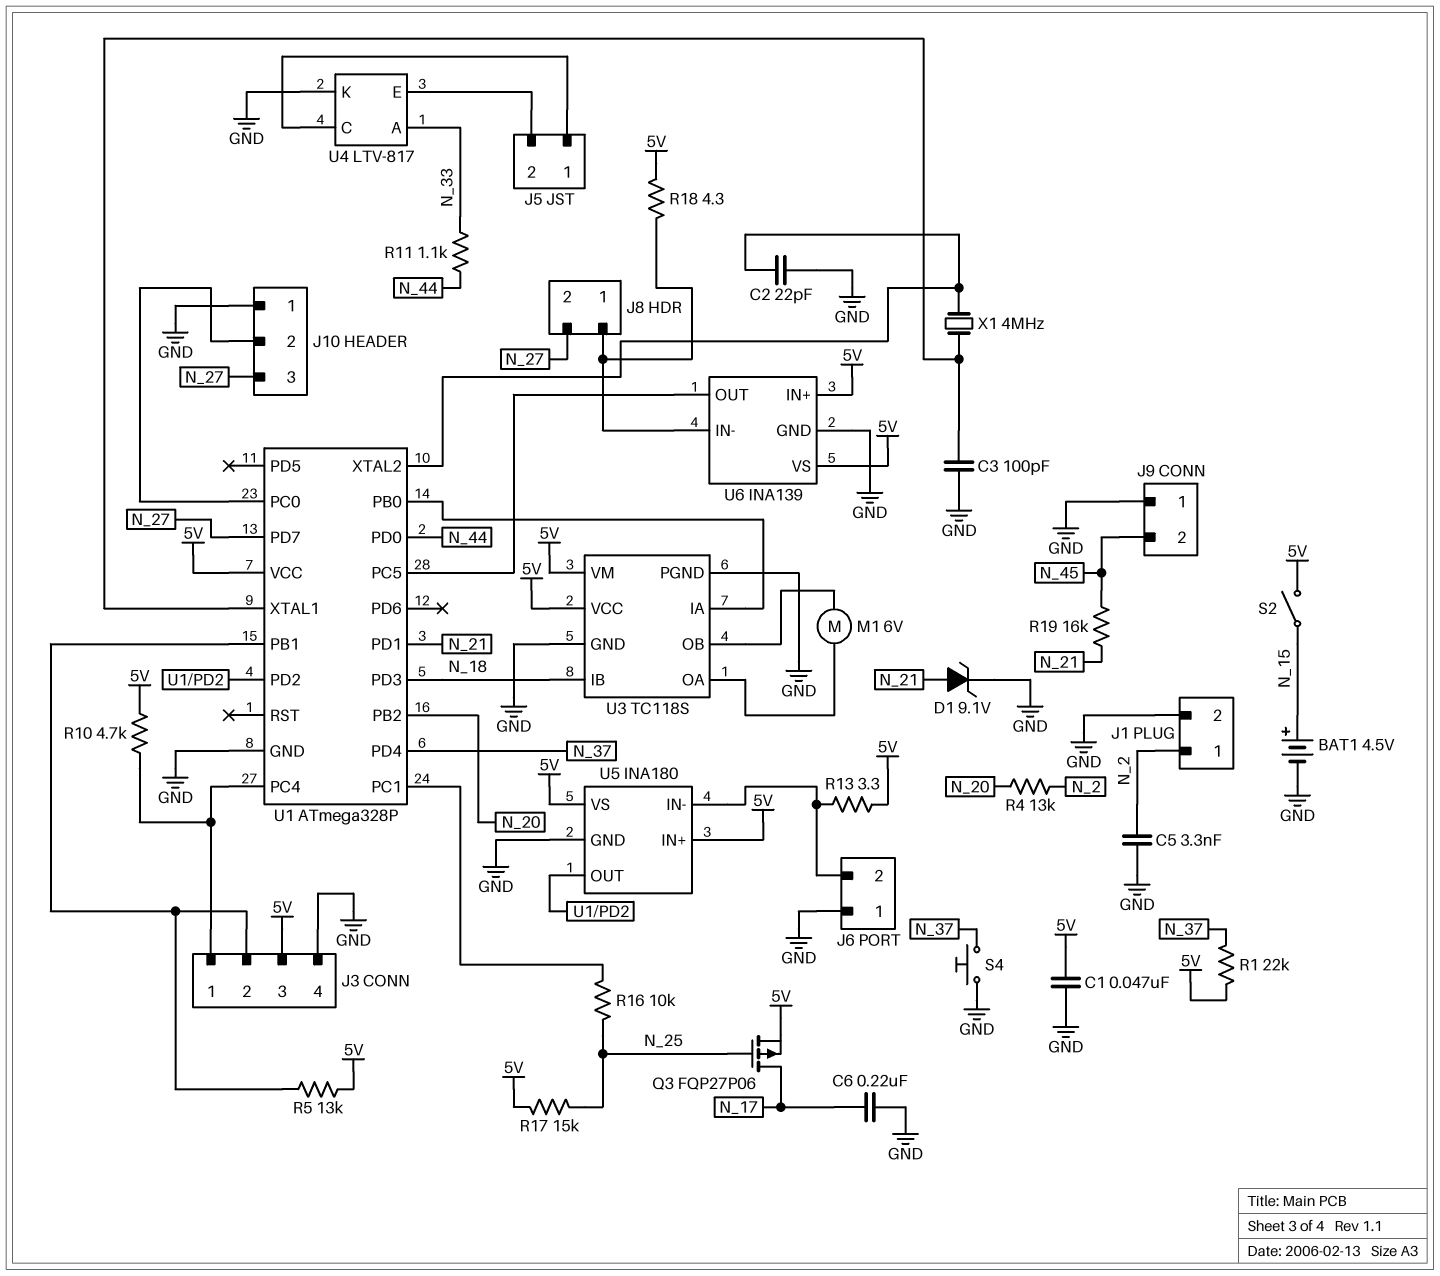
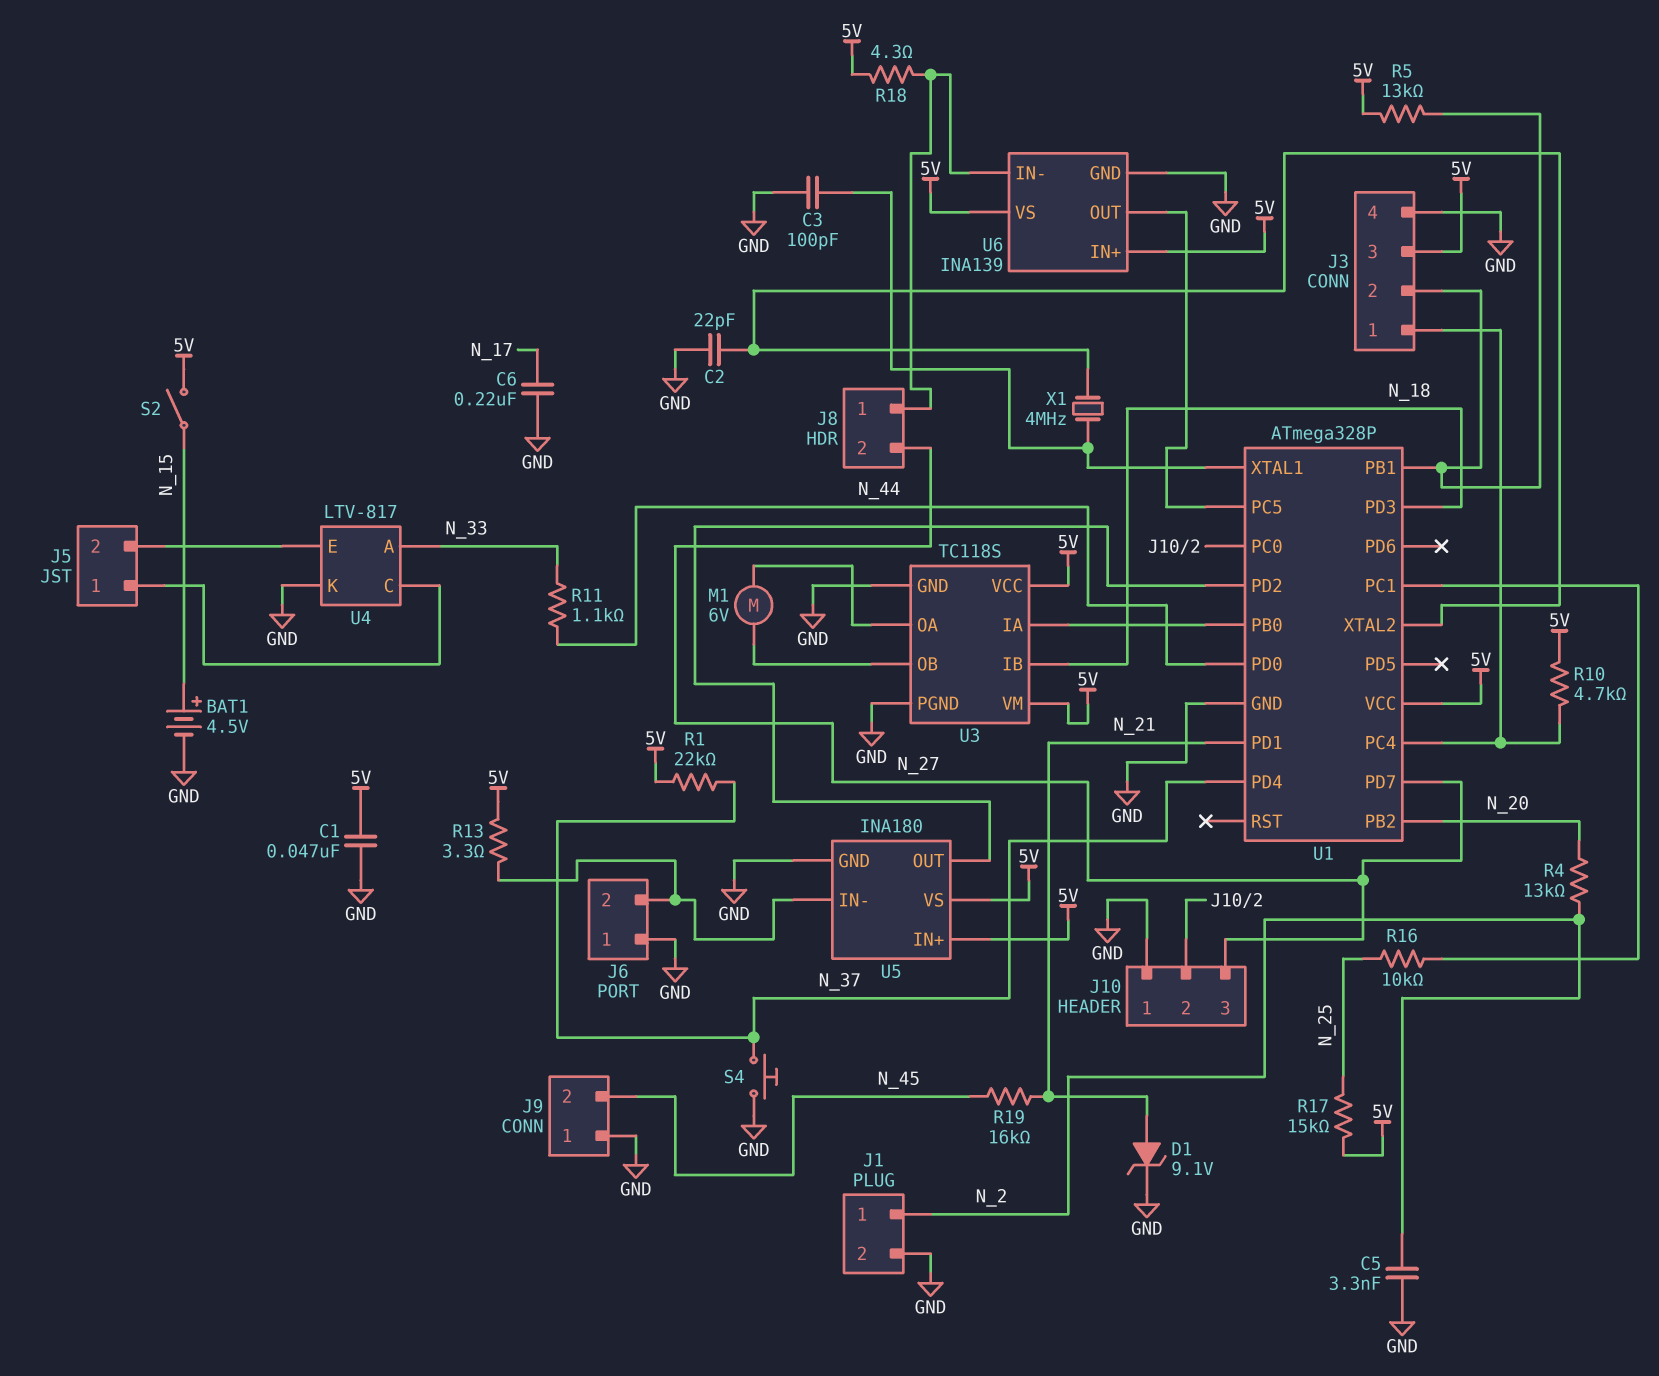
Q3: PMOS FQP27P06 (G N_25, D N_17, S 5V) -> none

